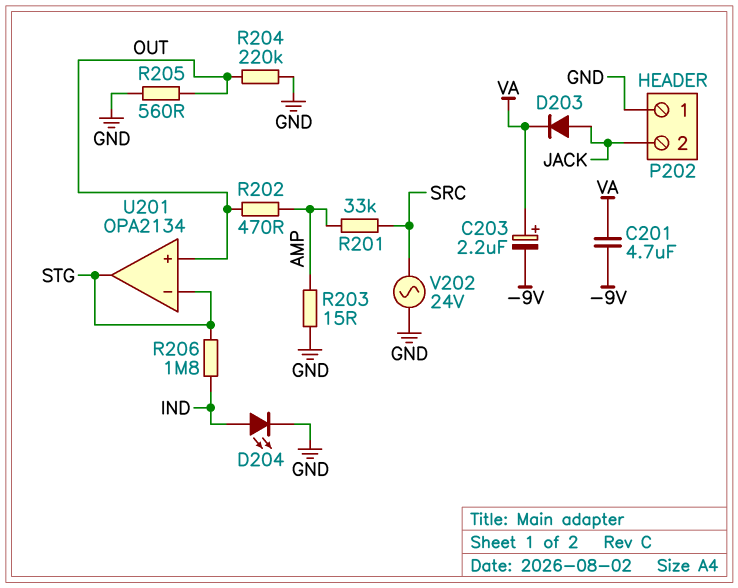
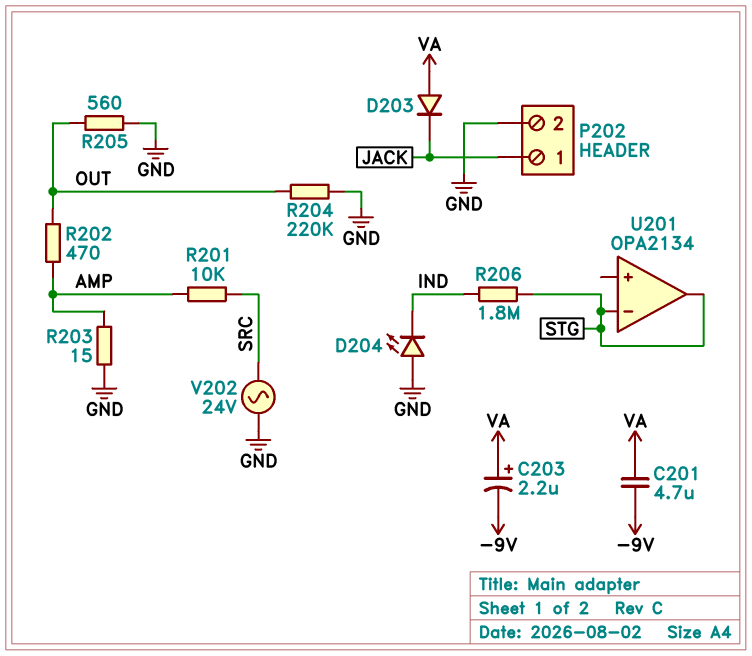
D203: diode (A JACK, K VA) -> diode (A VA, K JACK)
D204: LED (A IND, K GND) -> LED (A GND, K IND)
P202 pin 1: GND -> JACK
P202 pin 2: JACK -> GND
R201: 33k (AMP, SRC) -> 10k (AMP, SRC)
U201 pin in+: OUT -> none

